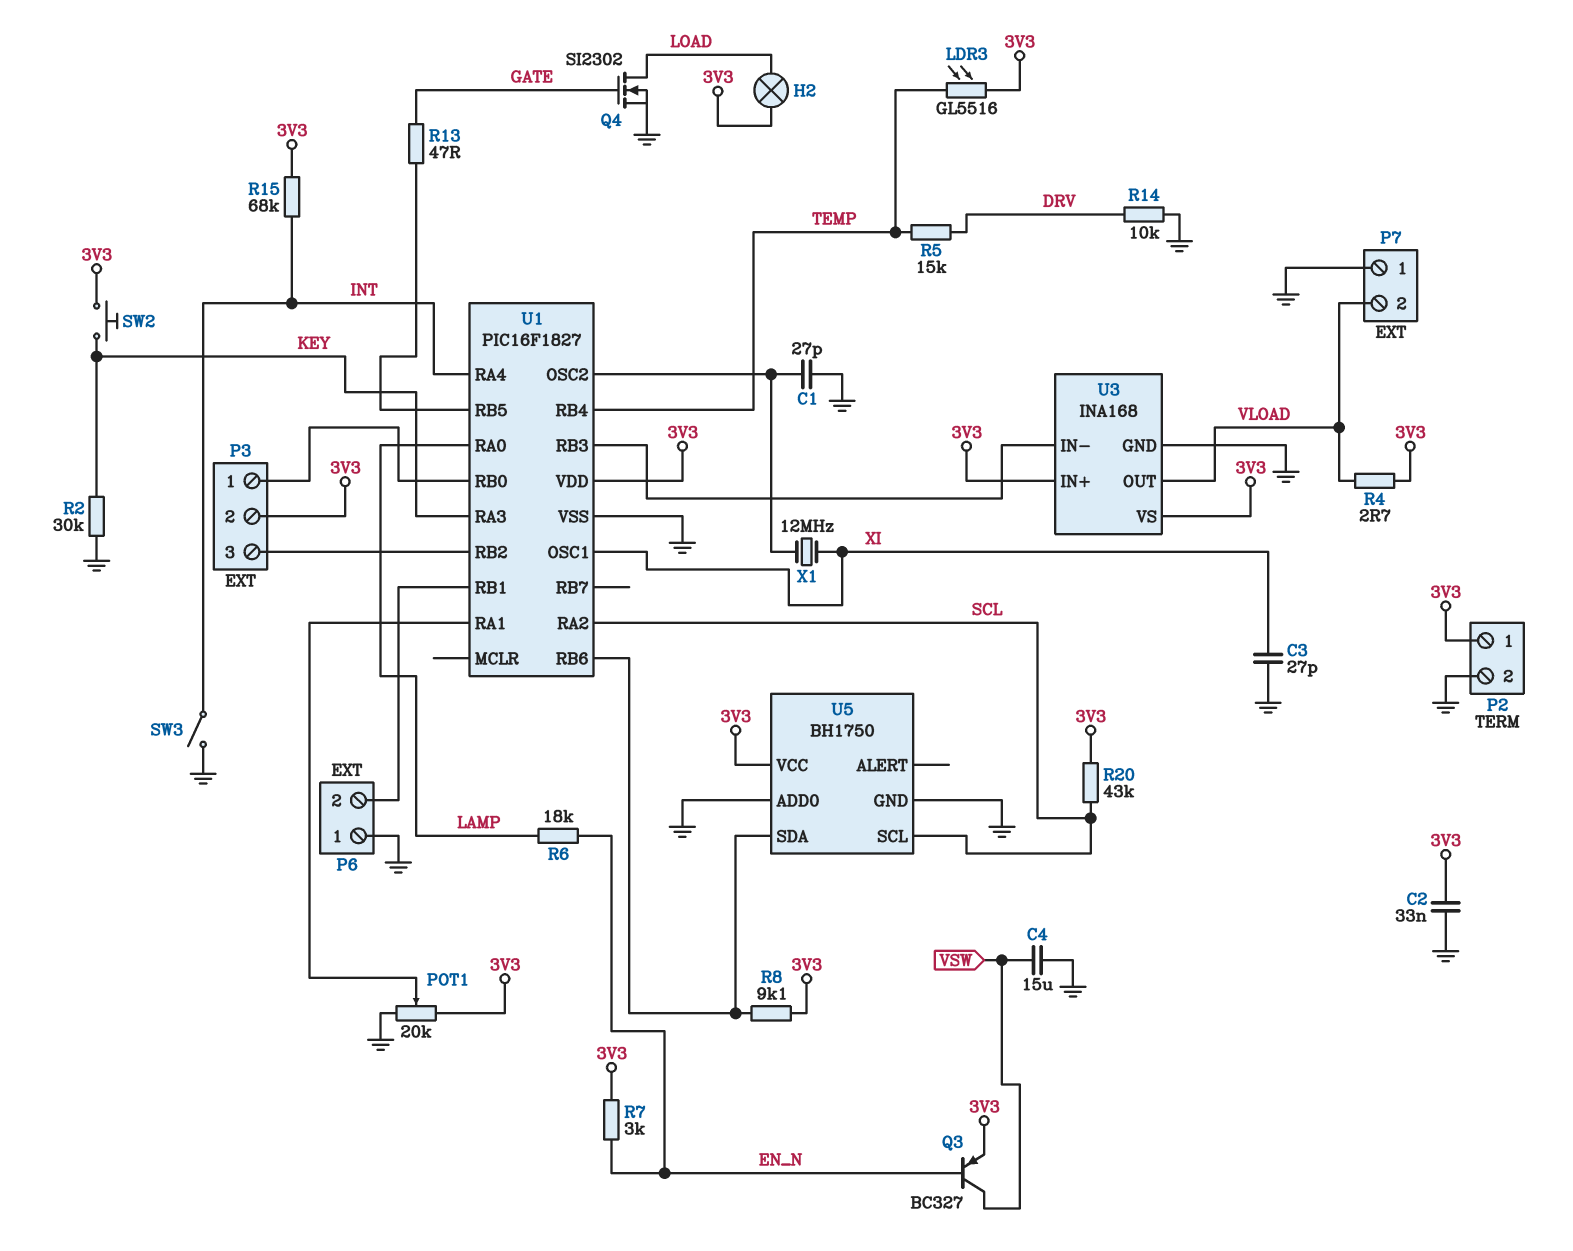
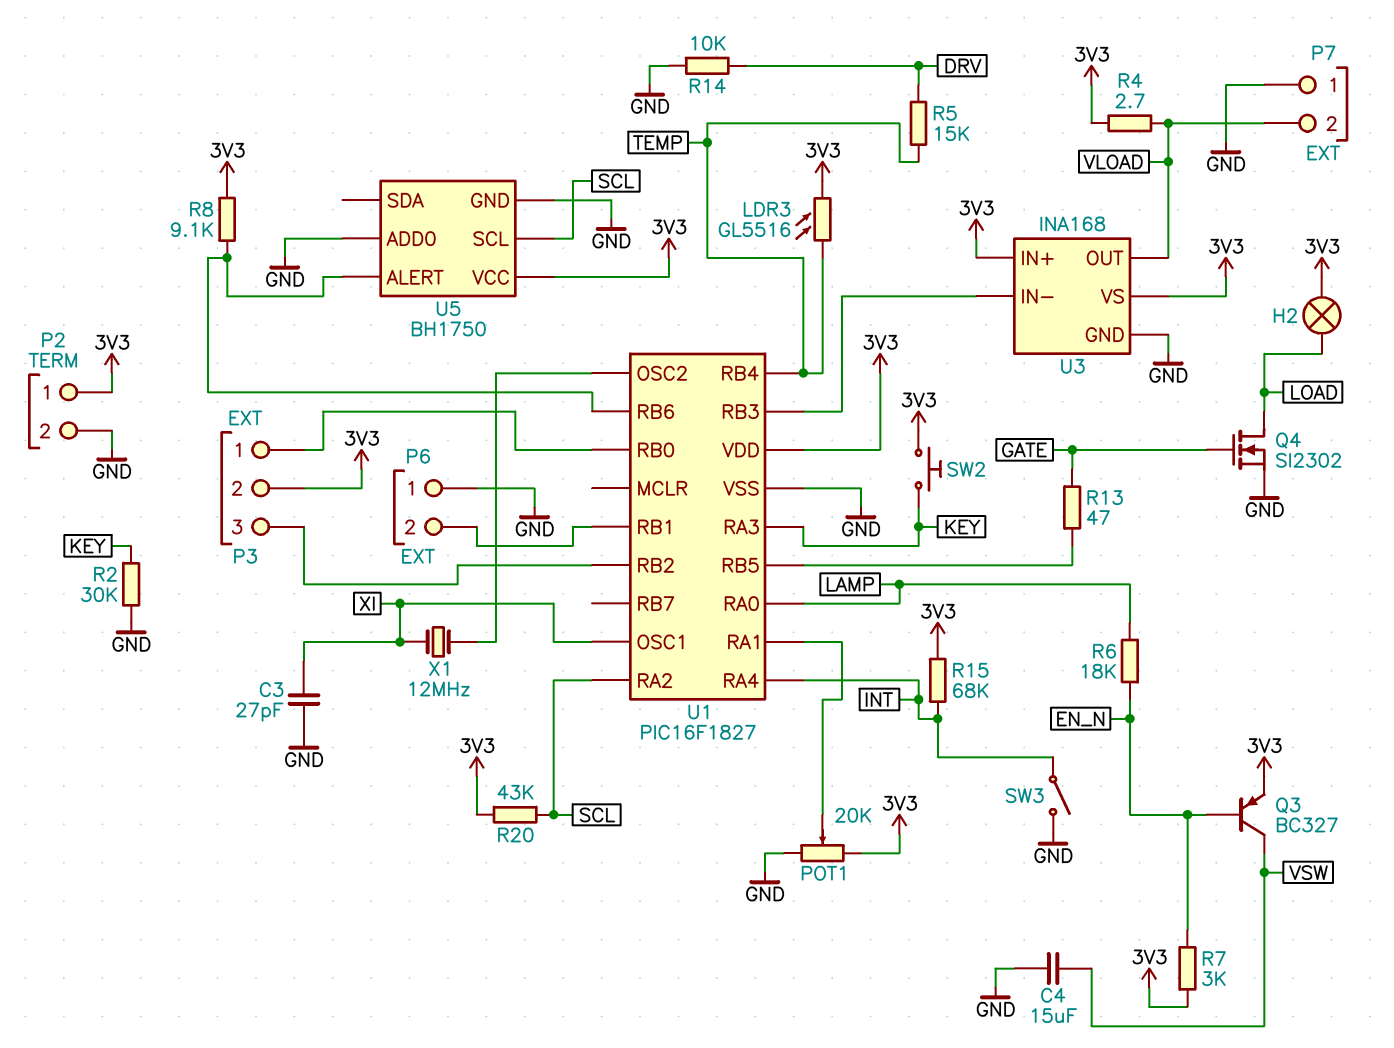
C1: 27pF (GND, U1/OSC2) -> none
C2: 33nF (3V3, GND) -> none
U5 pin ALERT: none -> U1/RB6
U5 pin SDA: U1/RB6 -> none

